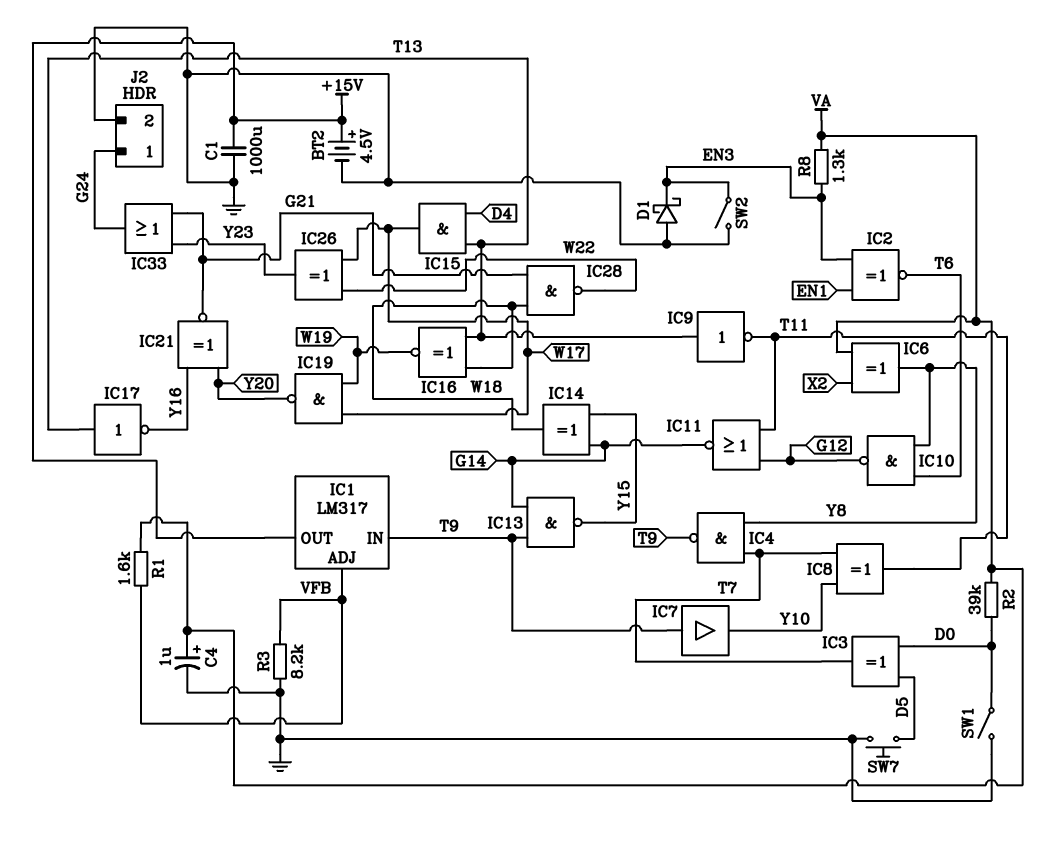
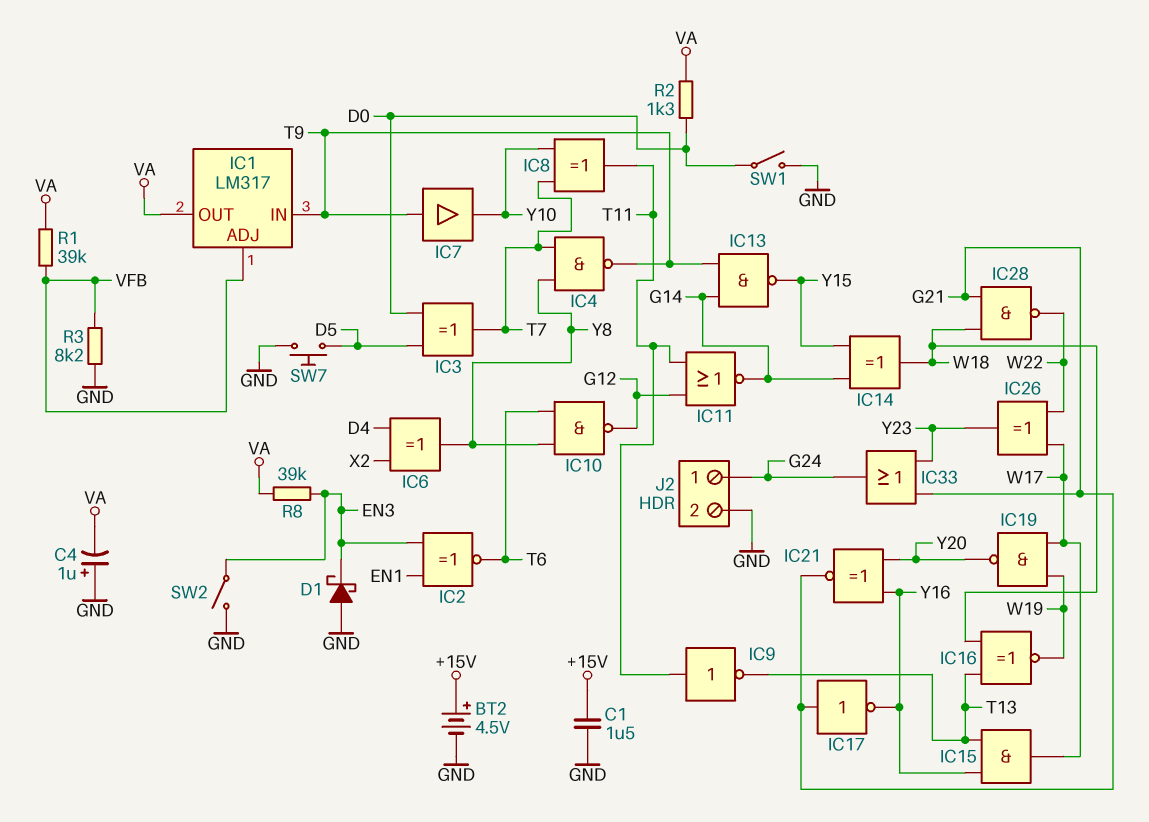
C1: 1000uF (+15V, GND) -> 1.5uF (+15V, GND)
C4: 1uF (plus VA, minus GND) -> 1uF (plus GND, minus VA)
IC1 pin OUT: +15V -> VA
IC6: XOR (in VA, in X2, out Y8) -> XOR (in D4, in X2, out Y8)
IC9: NOT (in T13, out T11) -> NOT (in T11, out T13)
IC15: AND (in D4, in T13, out W17) -> AND (in T13, in Y16, out W17)
IC17: NOT (in T13, out Y16) -> NOT (in G21, out Y16)
R1: 1.6k (VA, VFB) -> 39k (VA, VFB)
R2: 39k (D0, VA) -> 1.3k (D0, VA)
R8: 1.3k (EN3, VA) -> 39k (EN3, VA)

